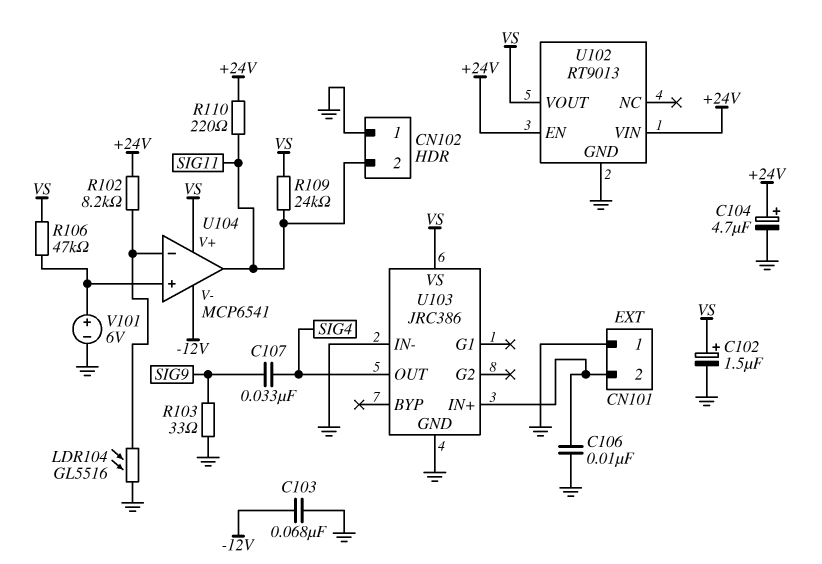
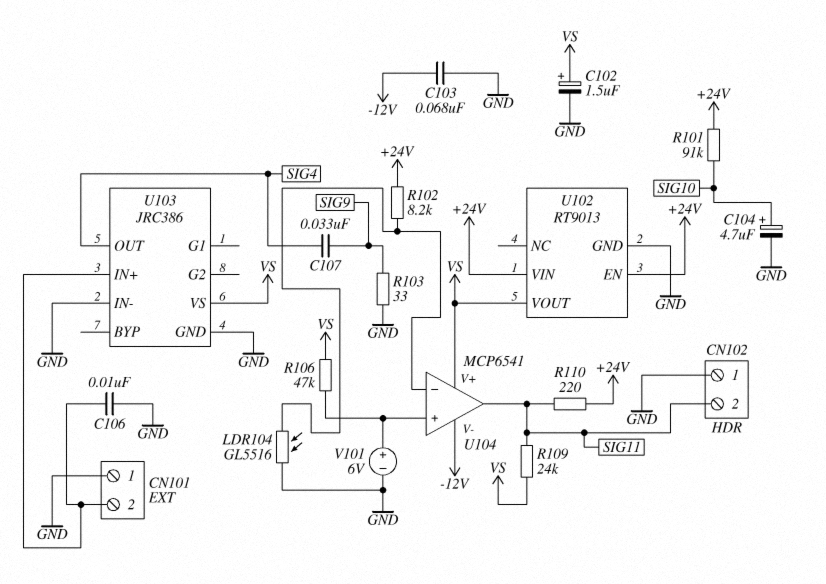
C104: 4.7uF (plus +24V, minus GND) -> 4.7uF (plus SIG10, minus GND)
R101: none -> 91k (+24V, SIG10)

